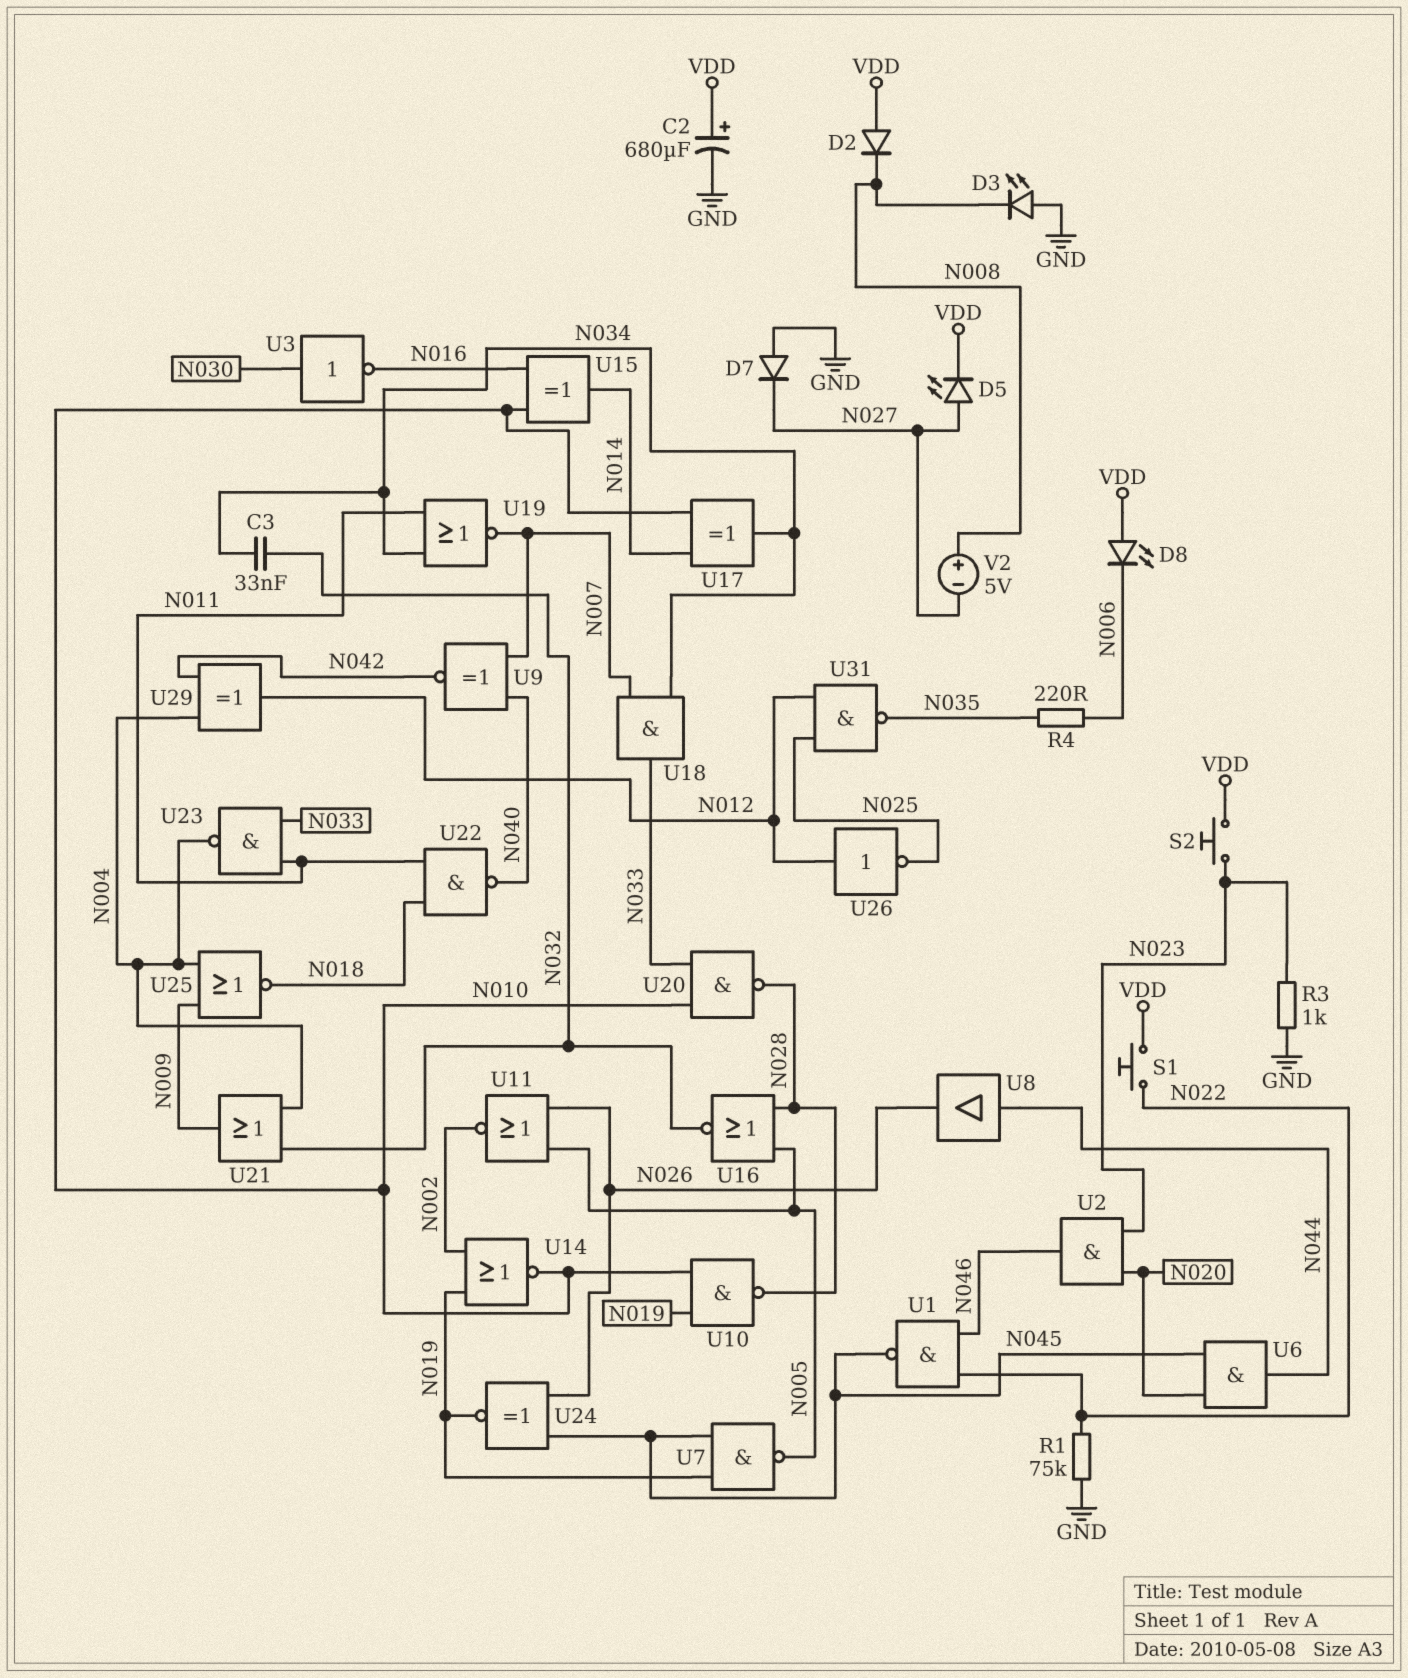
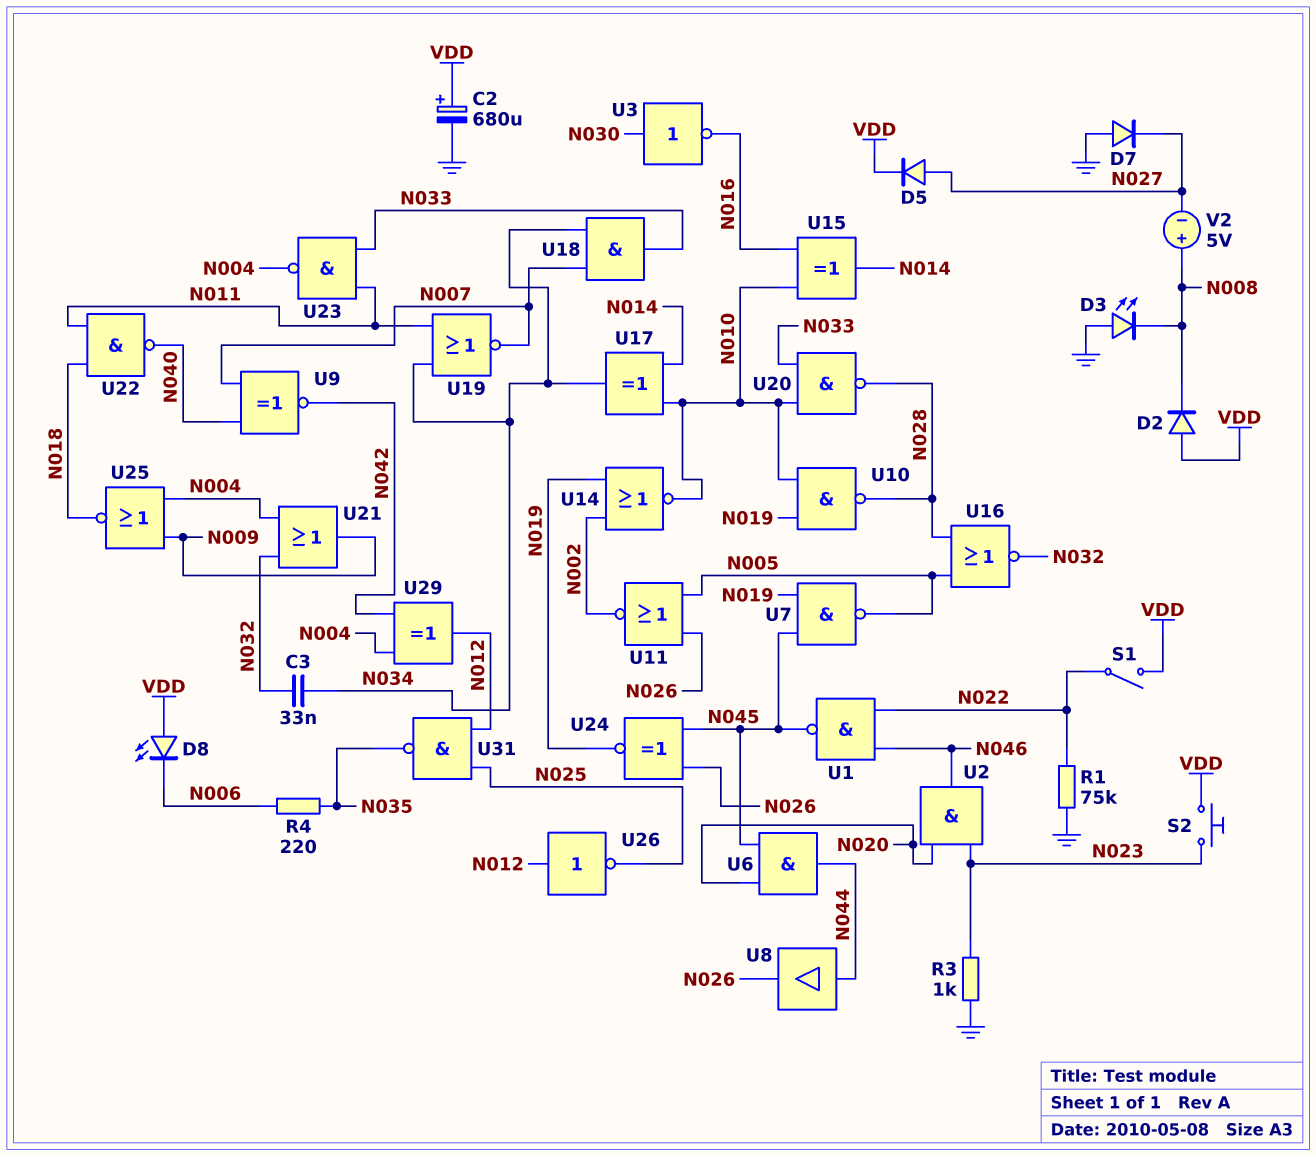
D5: LED (A N027, K VDD) -> diode (A N027, K VDD)
S1: button (N022, VDD) -> switch (N022, VDD)

